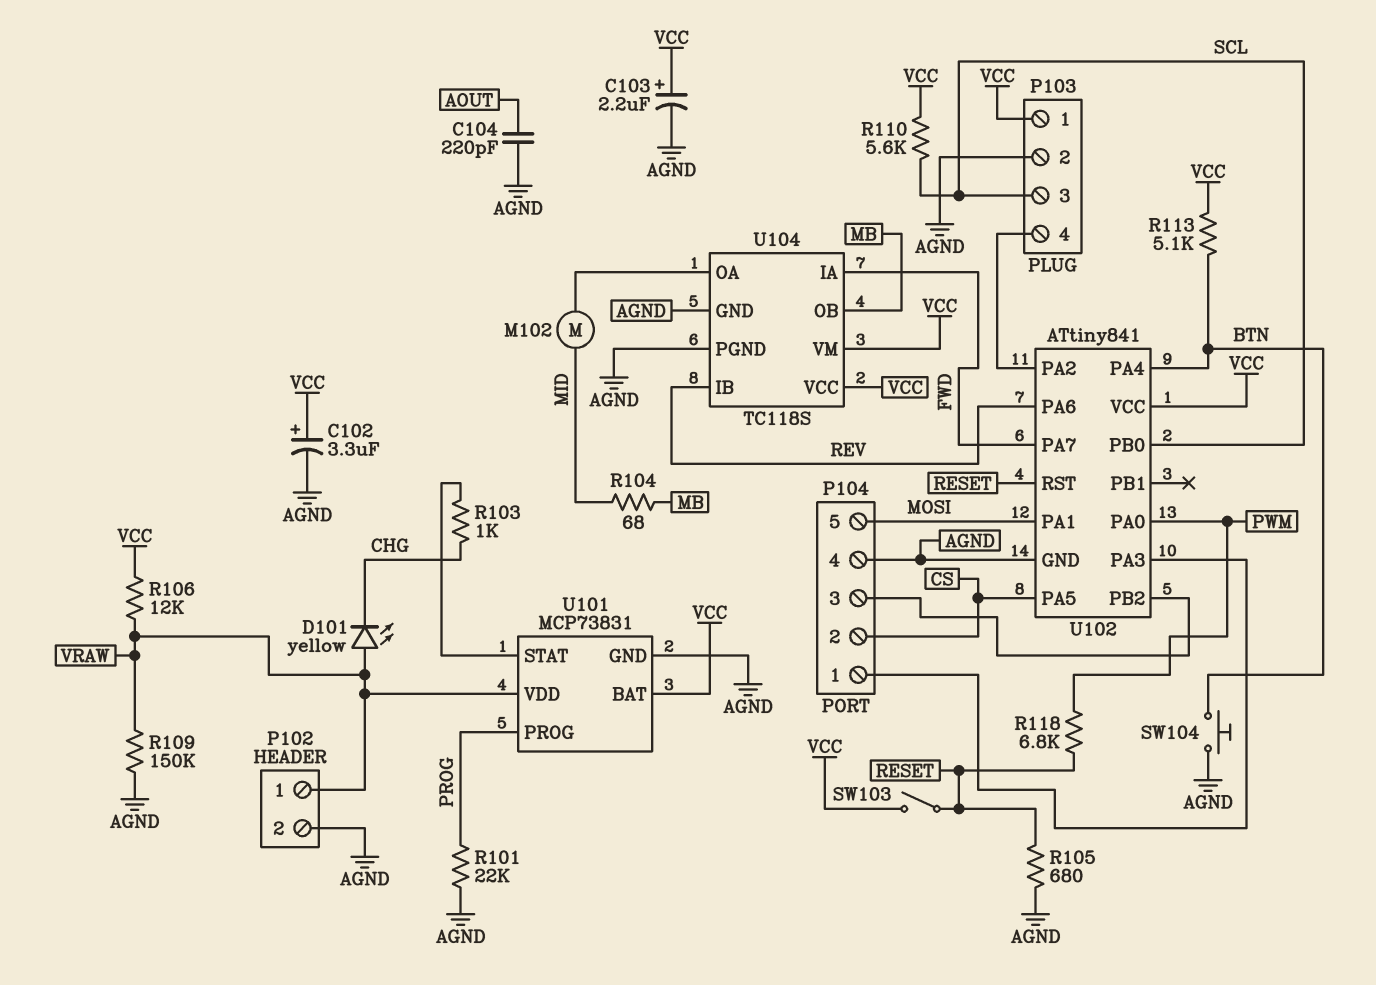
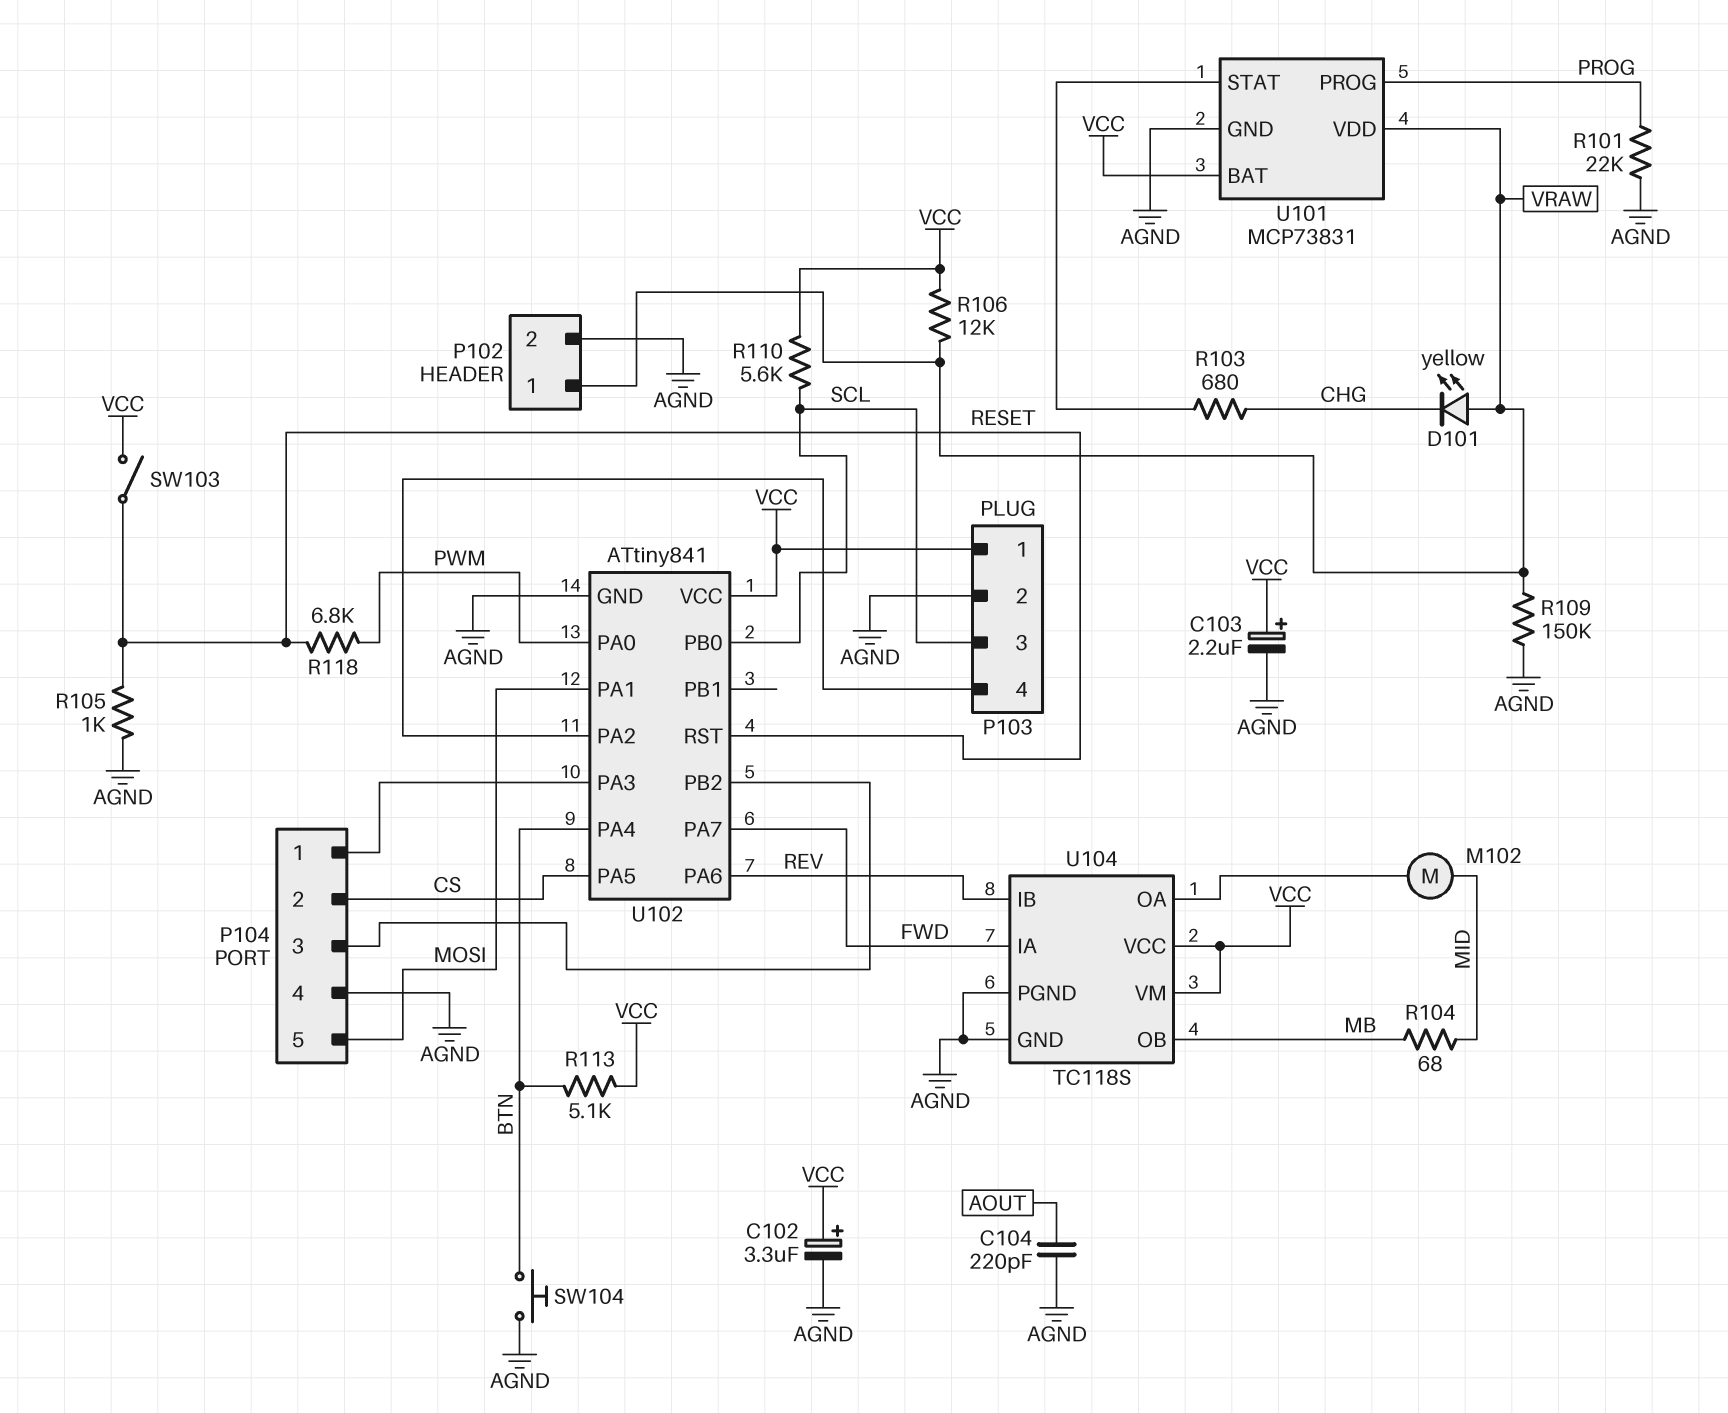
R103: 1k (CHG, U101/STAT) -> 680 (CHG, U101/STAT)
R105: 680 (AGND, RESET) -> 1k (AGND, RESET)

